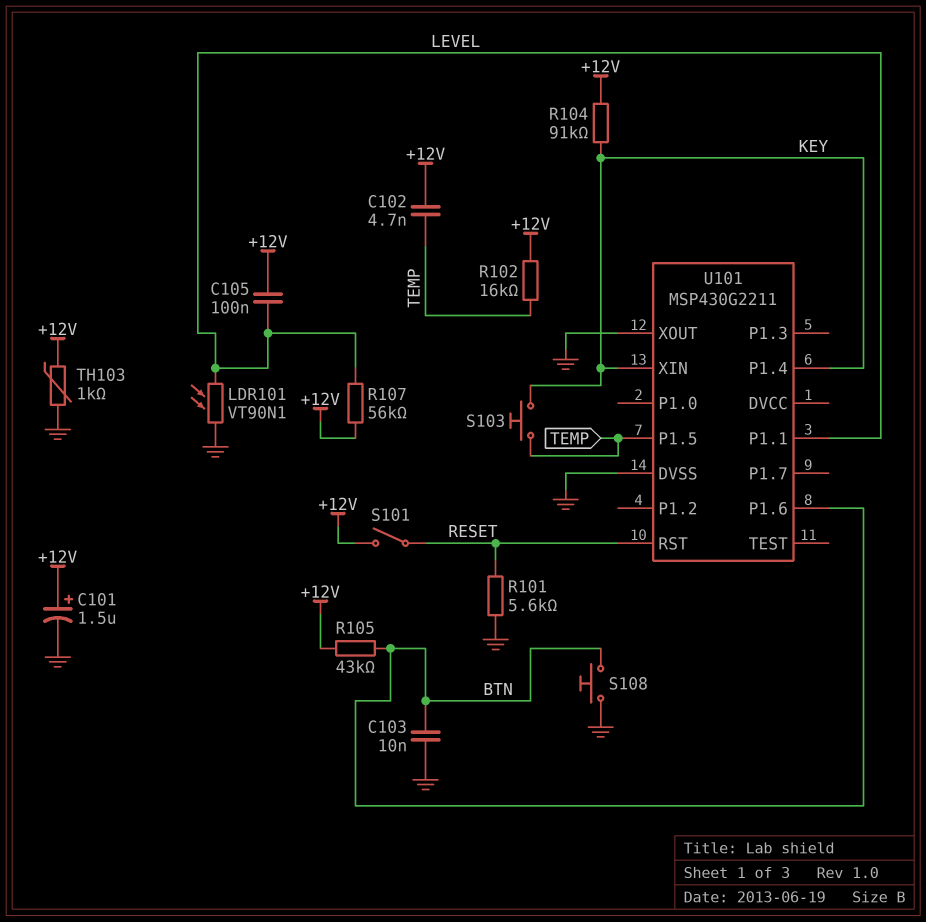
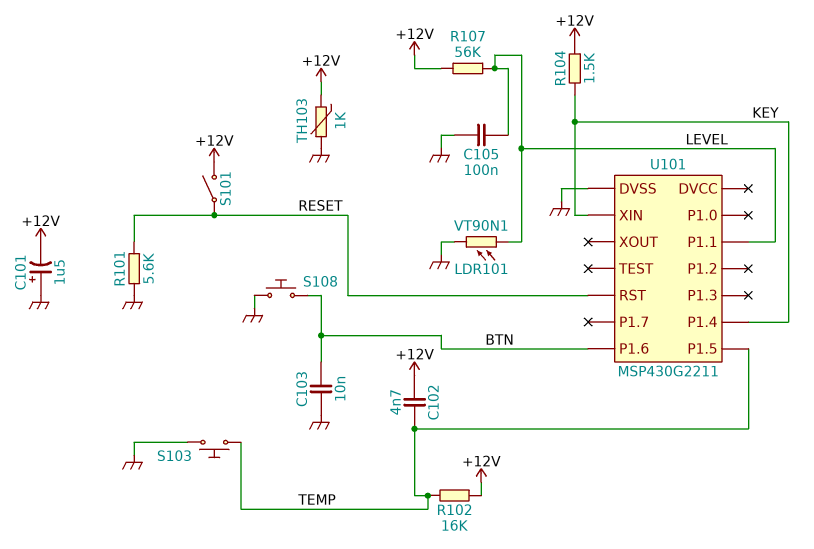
C101: 1.5uF (plus +12V, minus GND) -> 1.5uF (plus GND, minus +12V)
C105: 100nF (+12V, LEVEL) -> 100nF (GND, LEVEL)
R104: 91k (+12V, KEY) -> 1.5k (+12V, KEY)
R105: 43k (+12V, BTN) -> none
S103: button (KEY, TEMP) -> button (GND, TEMP)
U101 pin XOUT: GND -> none

